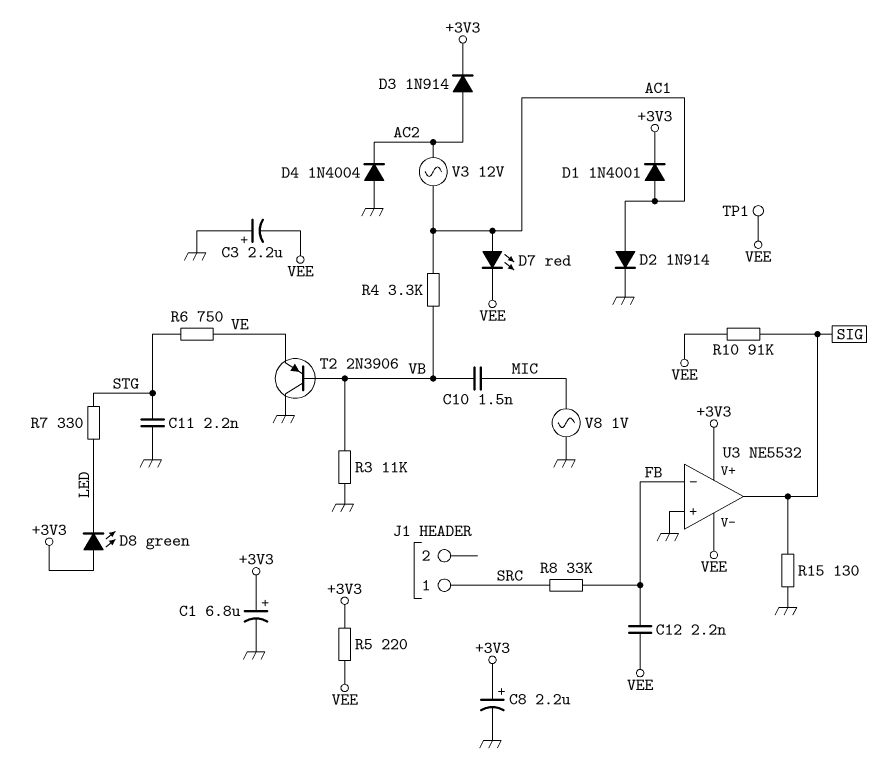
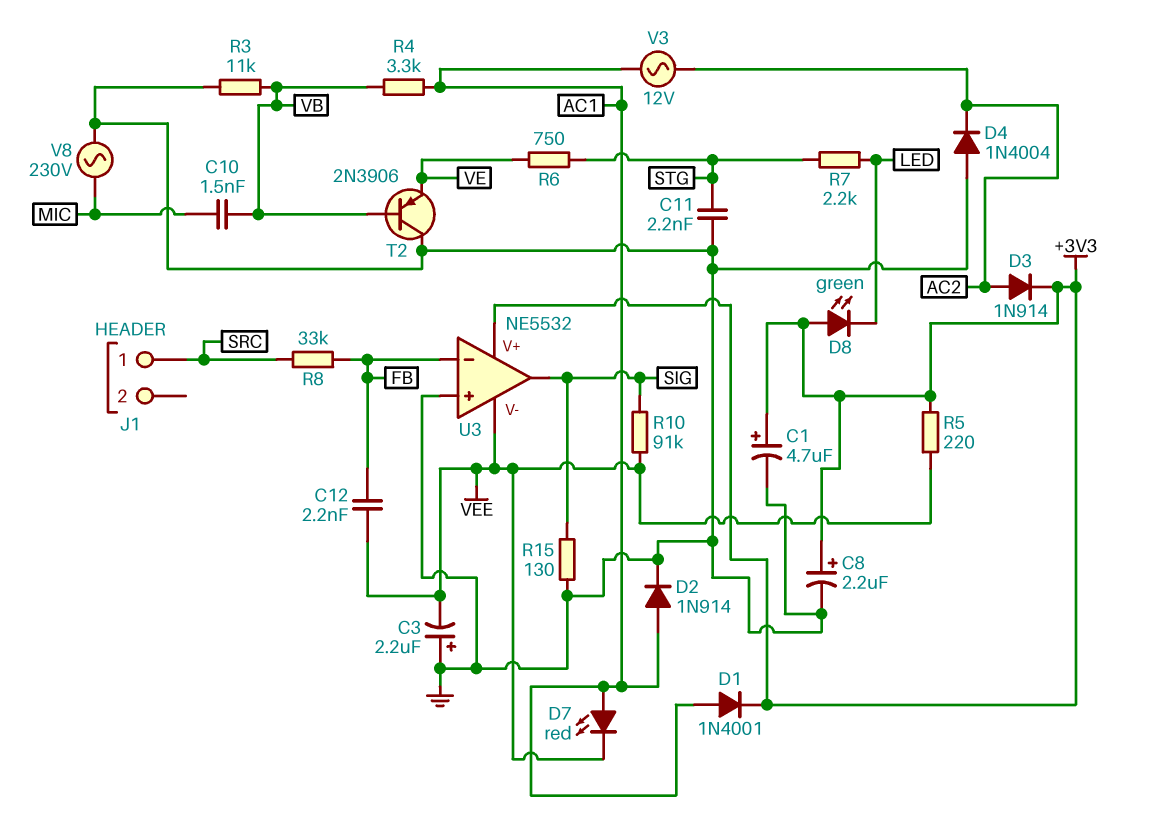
C1: 6.8uF (plus +3V3, minus GND) -> 4.7uF (plus +3V3, minus GND)
R7: 330 (LED, STG) -> 2.2k (LED, STG)
TP1: test point (VEE) -> none
V8: AC 1V (GND, MIC) -> AC 230V (GND, MIC)

